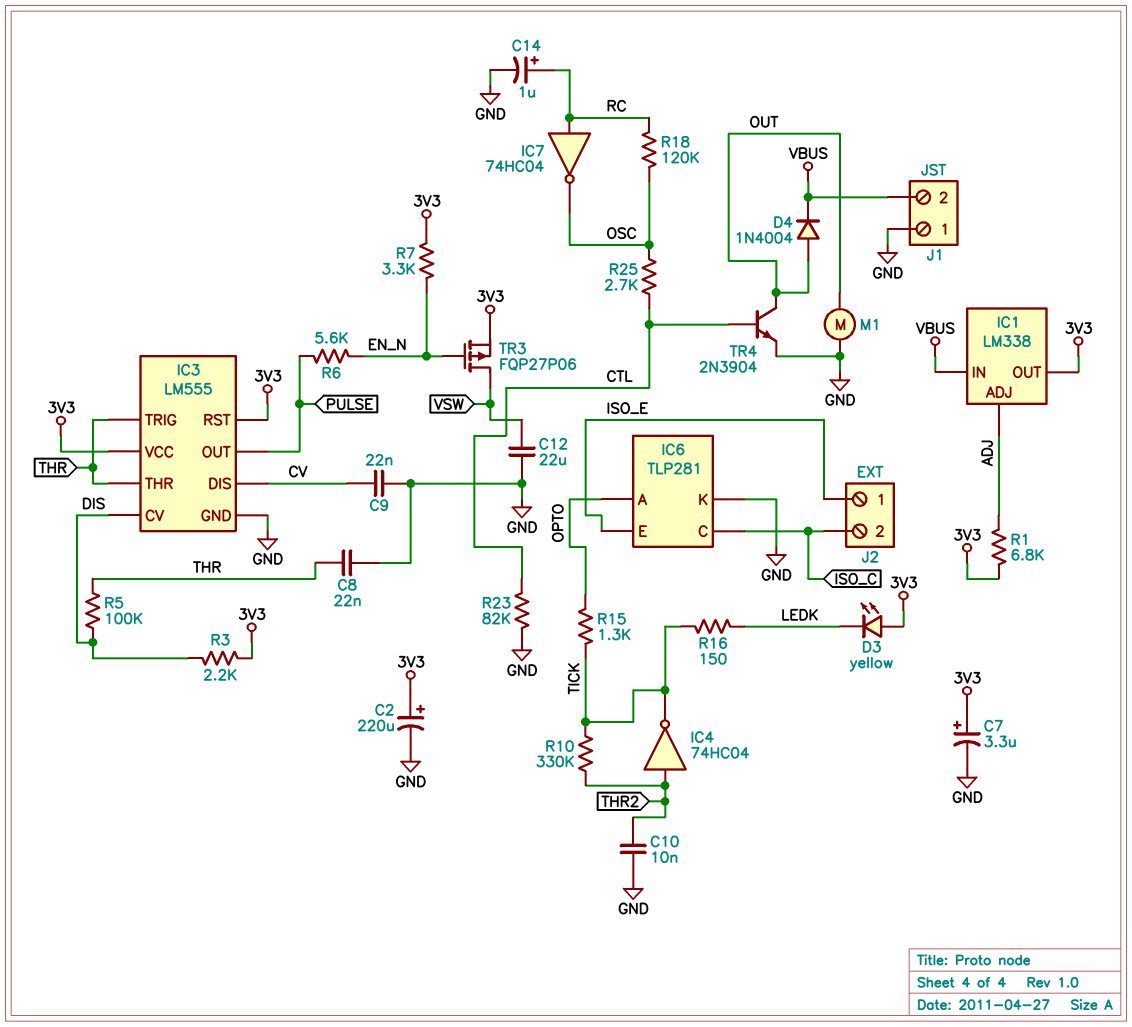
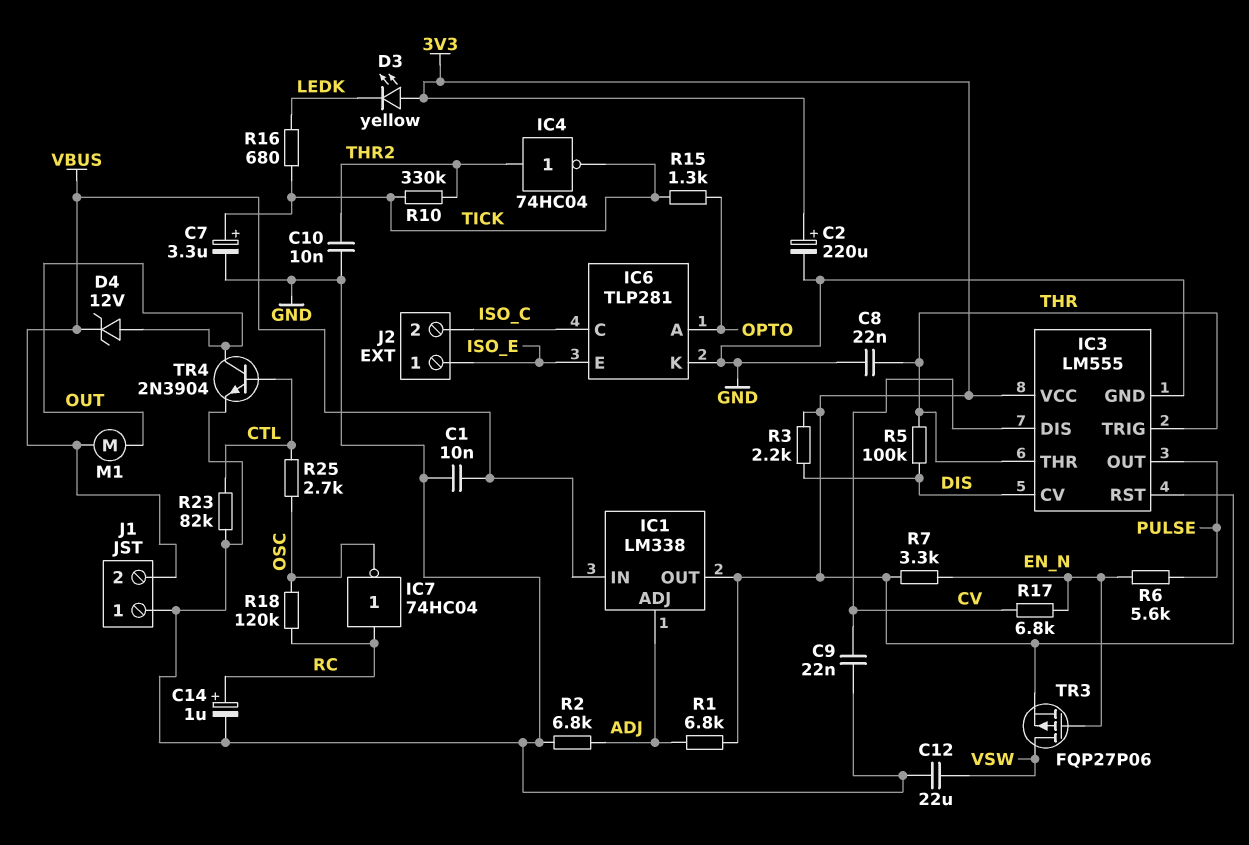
C1: none -> 10nF (GND, VBUS)
C7: 3.3uF (plus 3V3, minus GND) -> 3.3uF (plus TICK, minus GND)
D4: diode 1N4004 (A OUT, K VBUS) -> zener 12V (A OUT, K VBUS)
M1: motor (GND, OUT) -> motor (OUT, VBUS)
R2: none -> 6.8k (ADJ, GND)
R16: 150 (LEDK, TICK) -> 680 (LEDK, TICK)
R17: none -> 6.8k (CV, EN_N)

